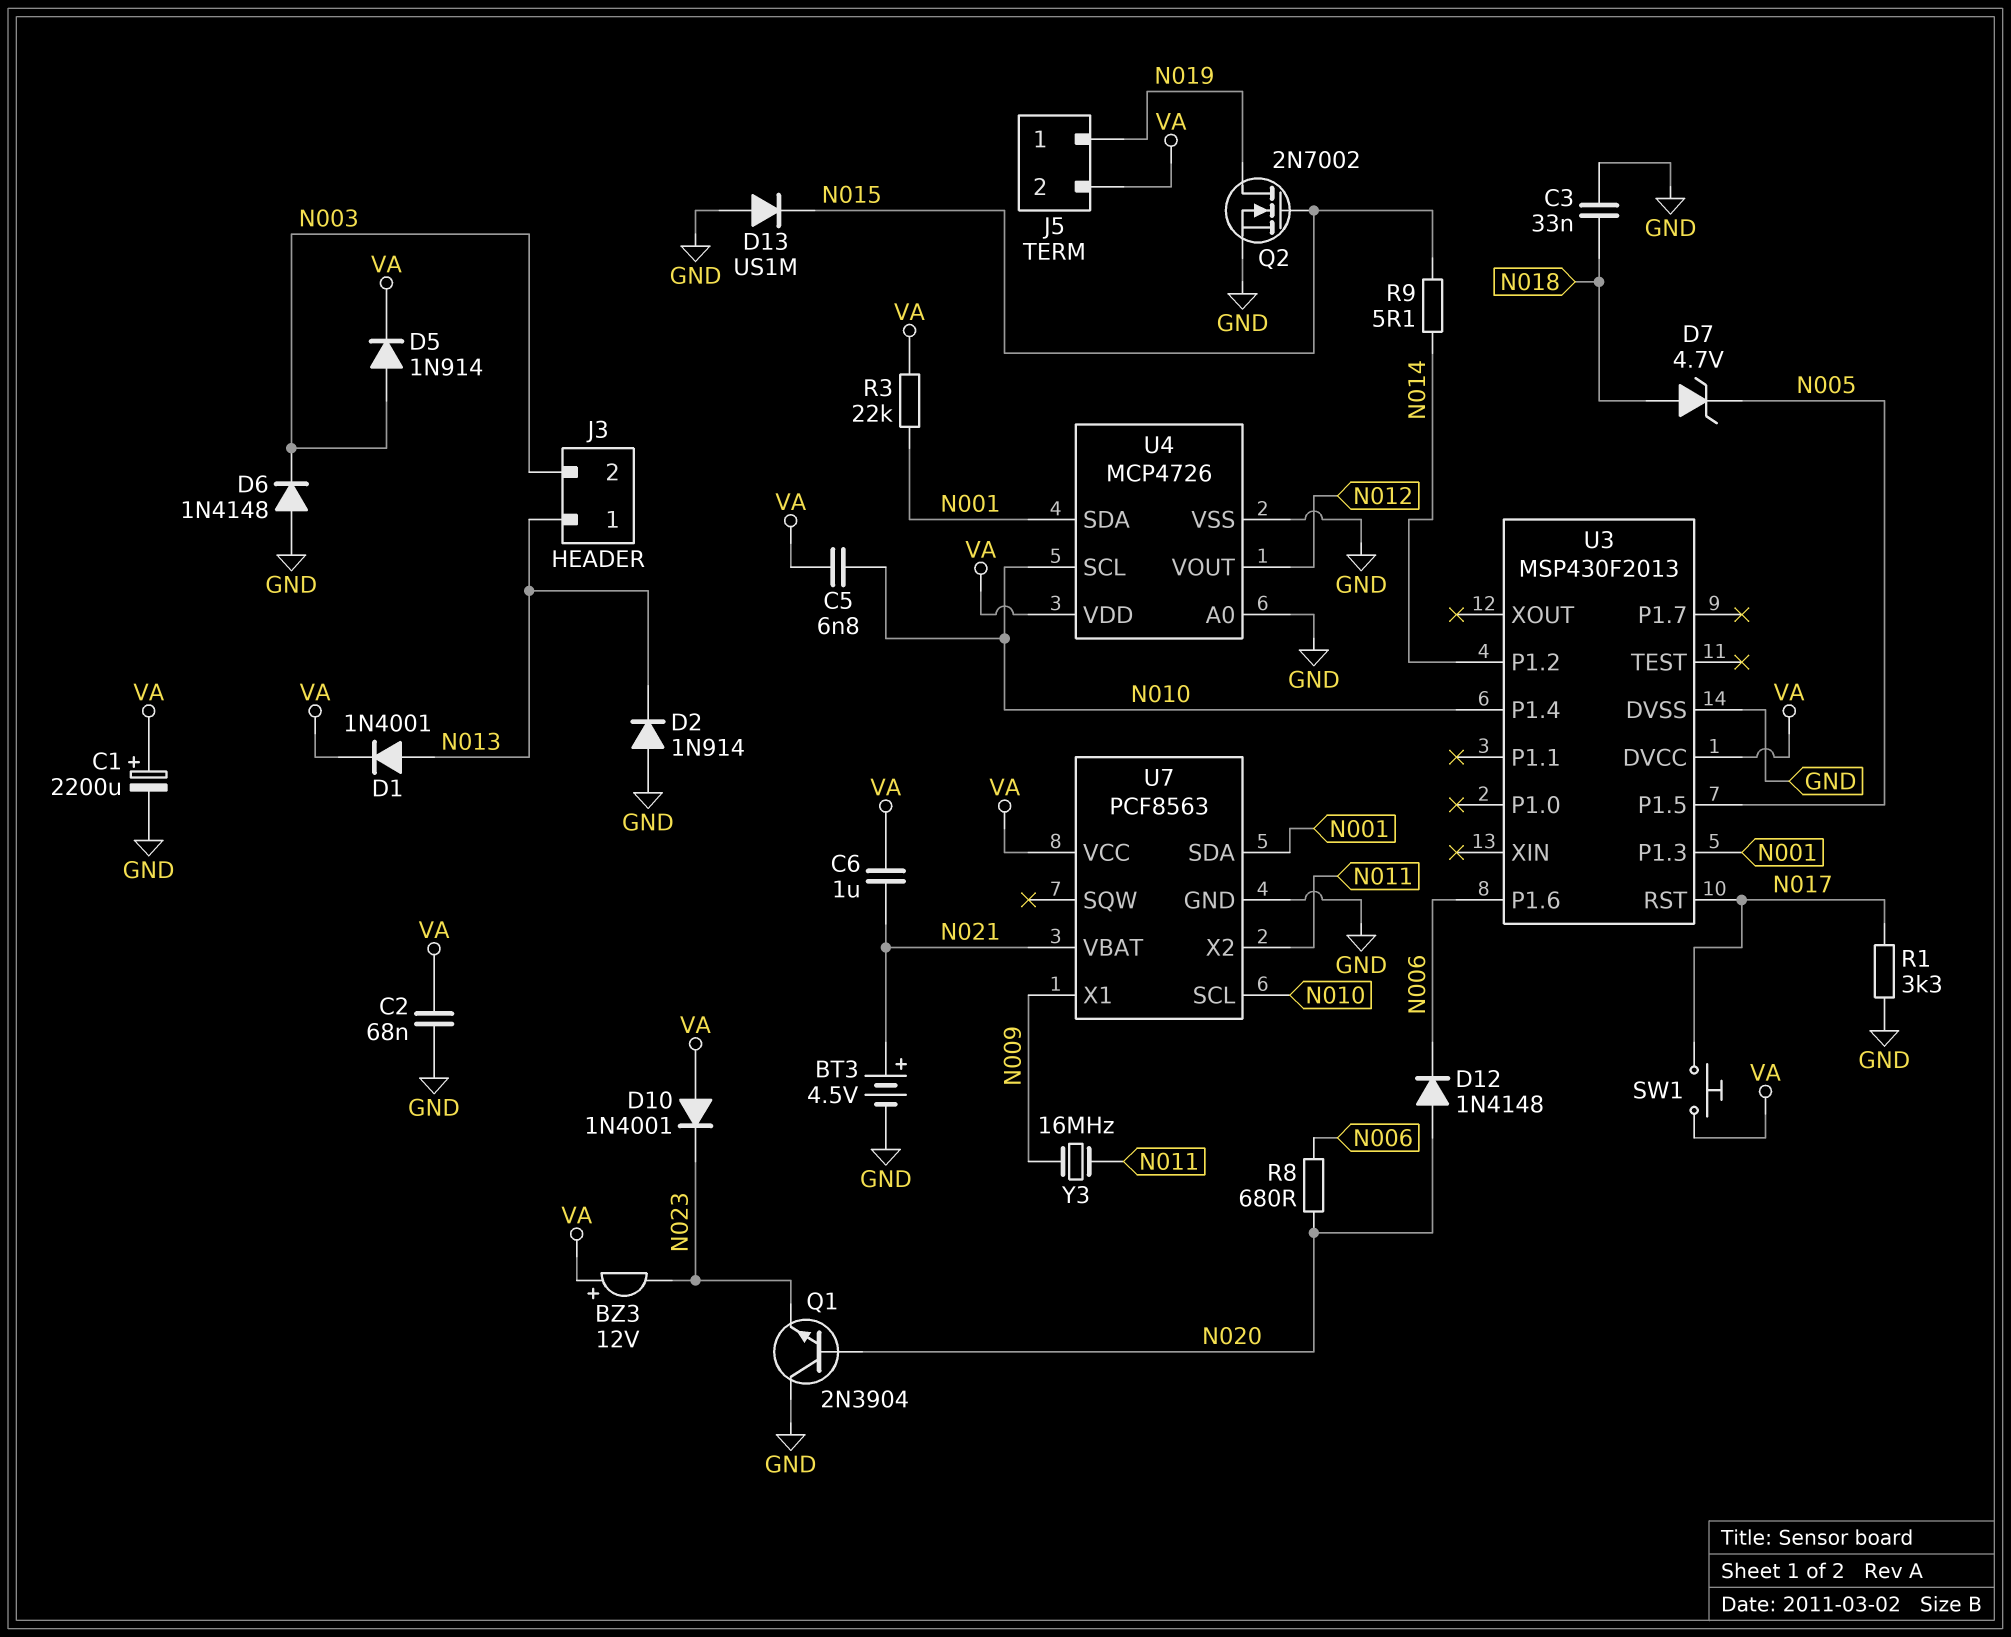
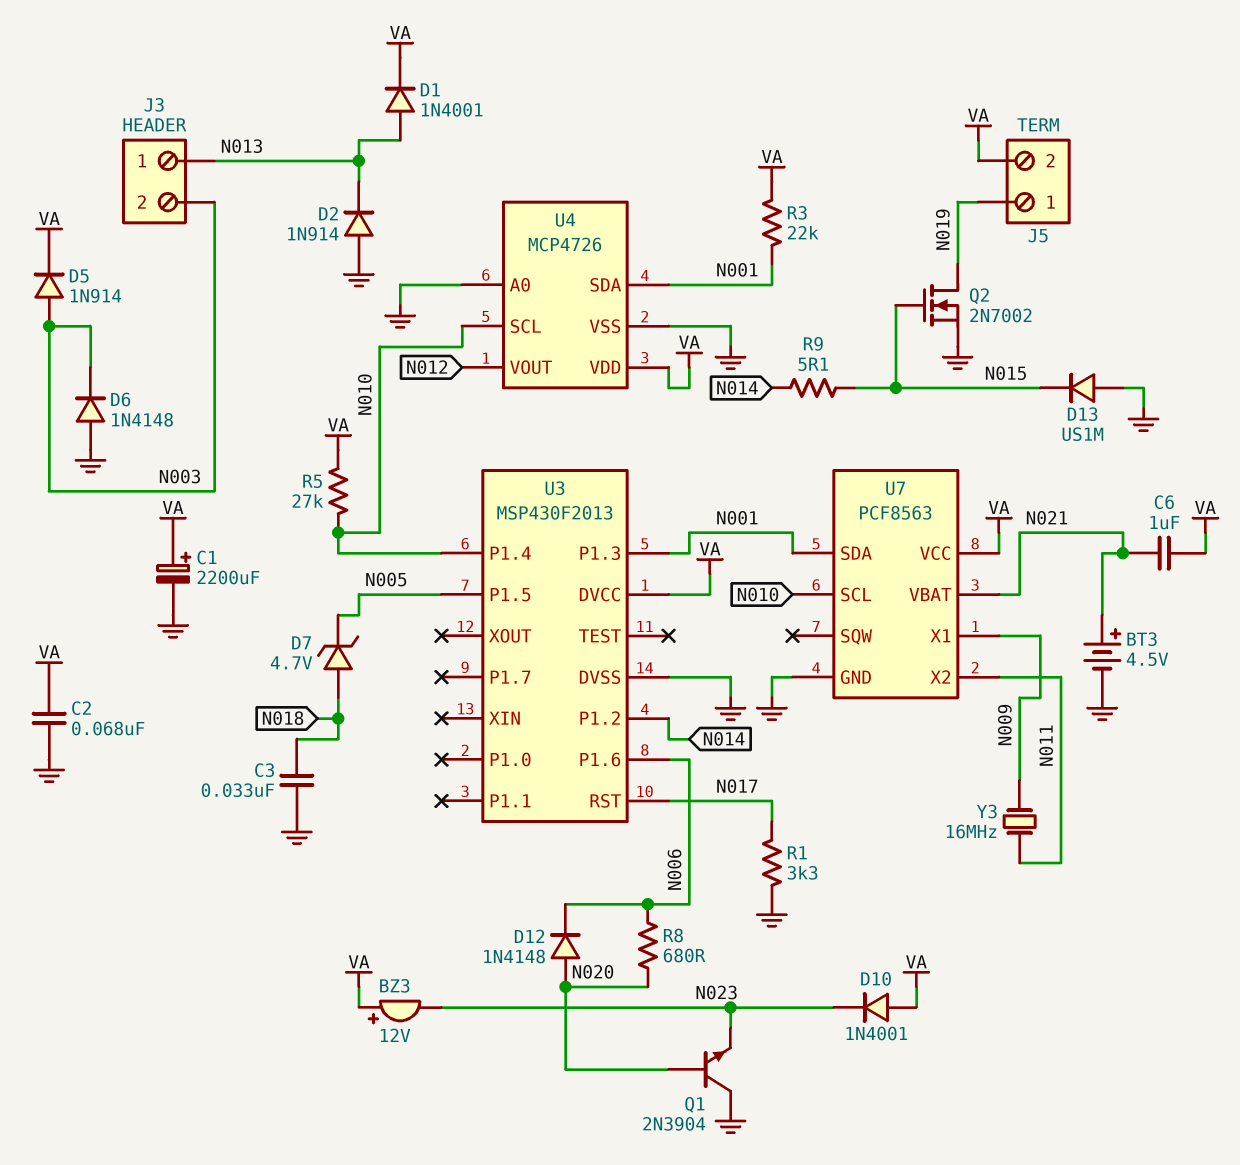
C5: 6.8nF (N010, VA) -> none
R5: none -> 27k (N010, VA)
SW1: button (N017, VA) -> none

